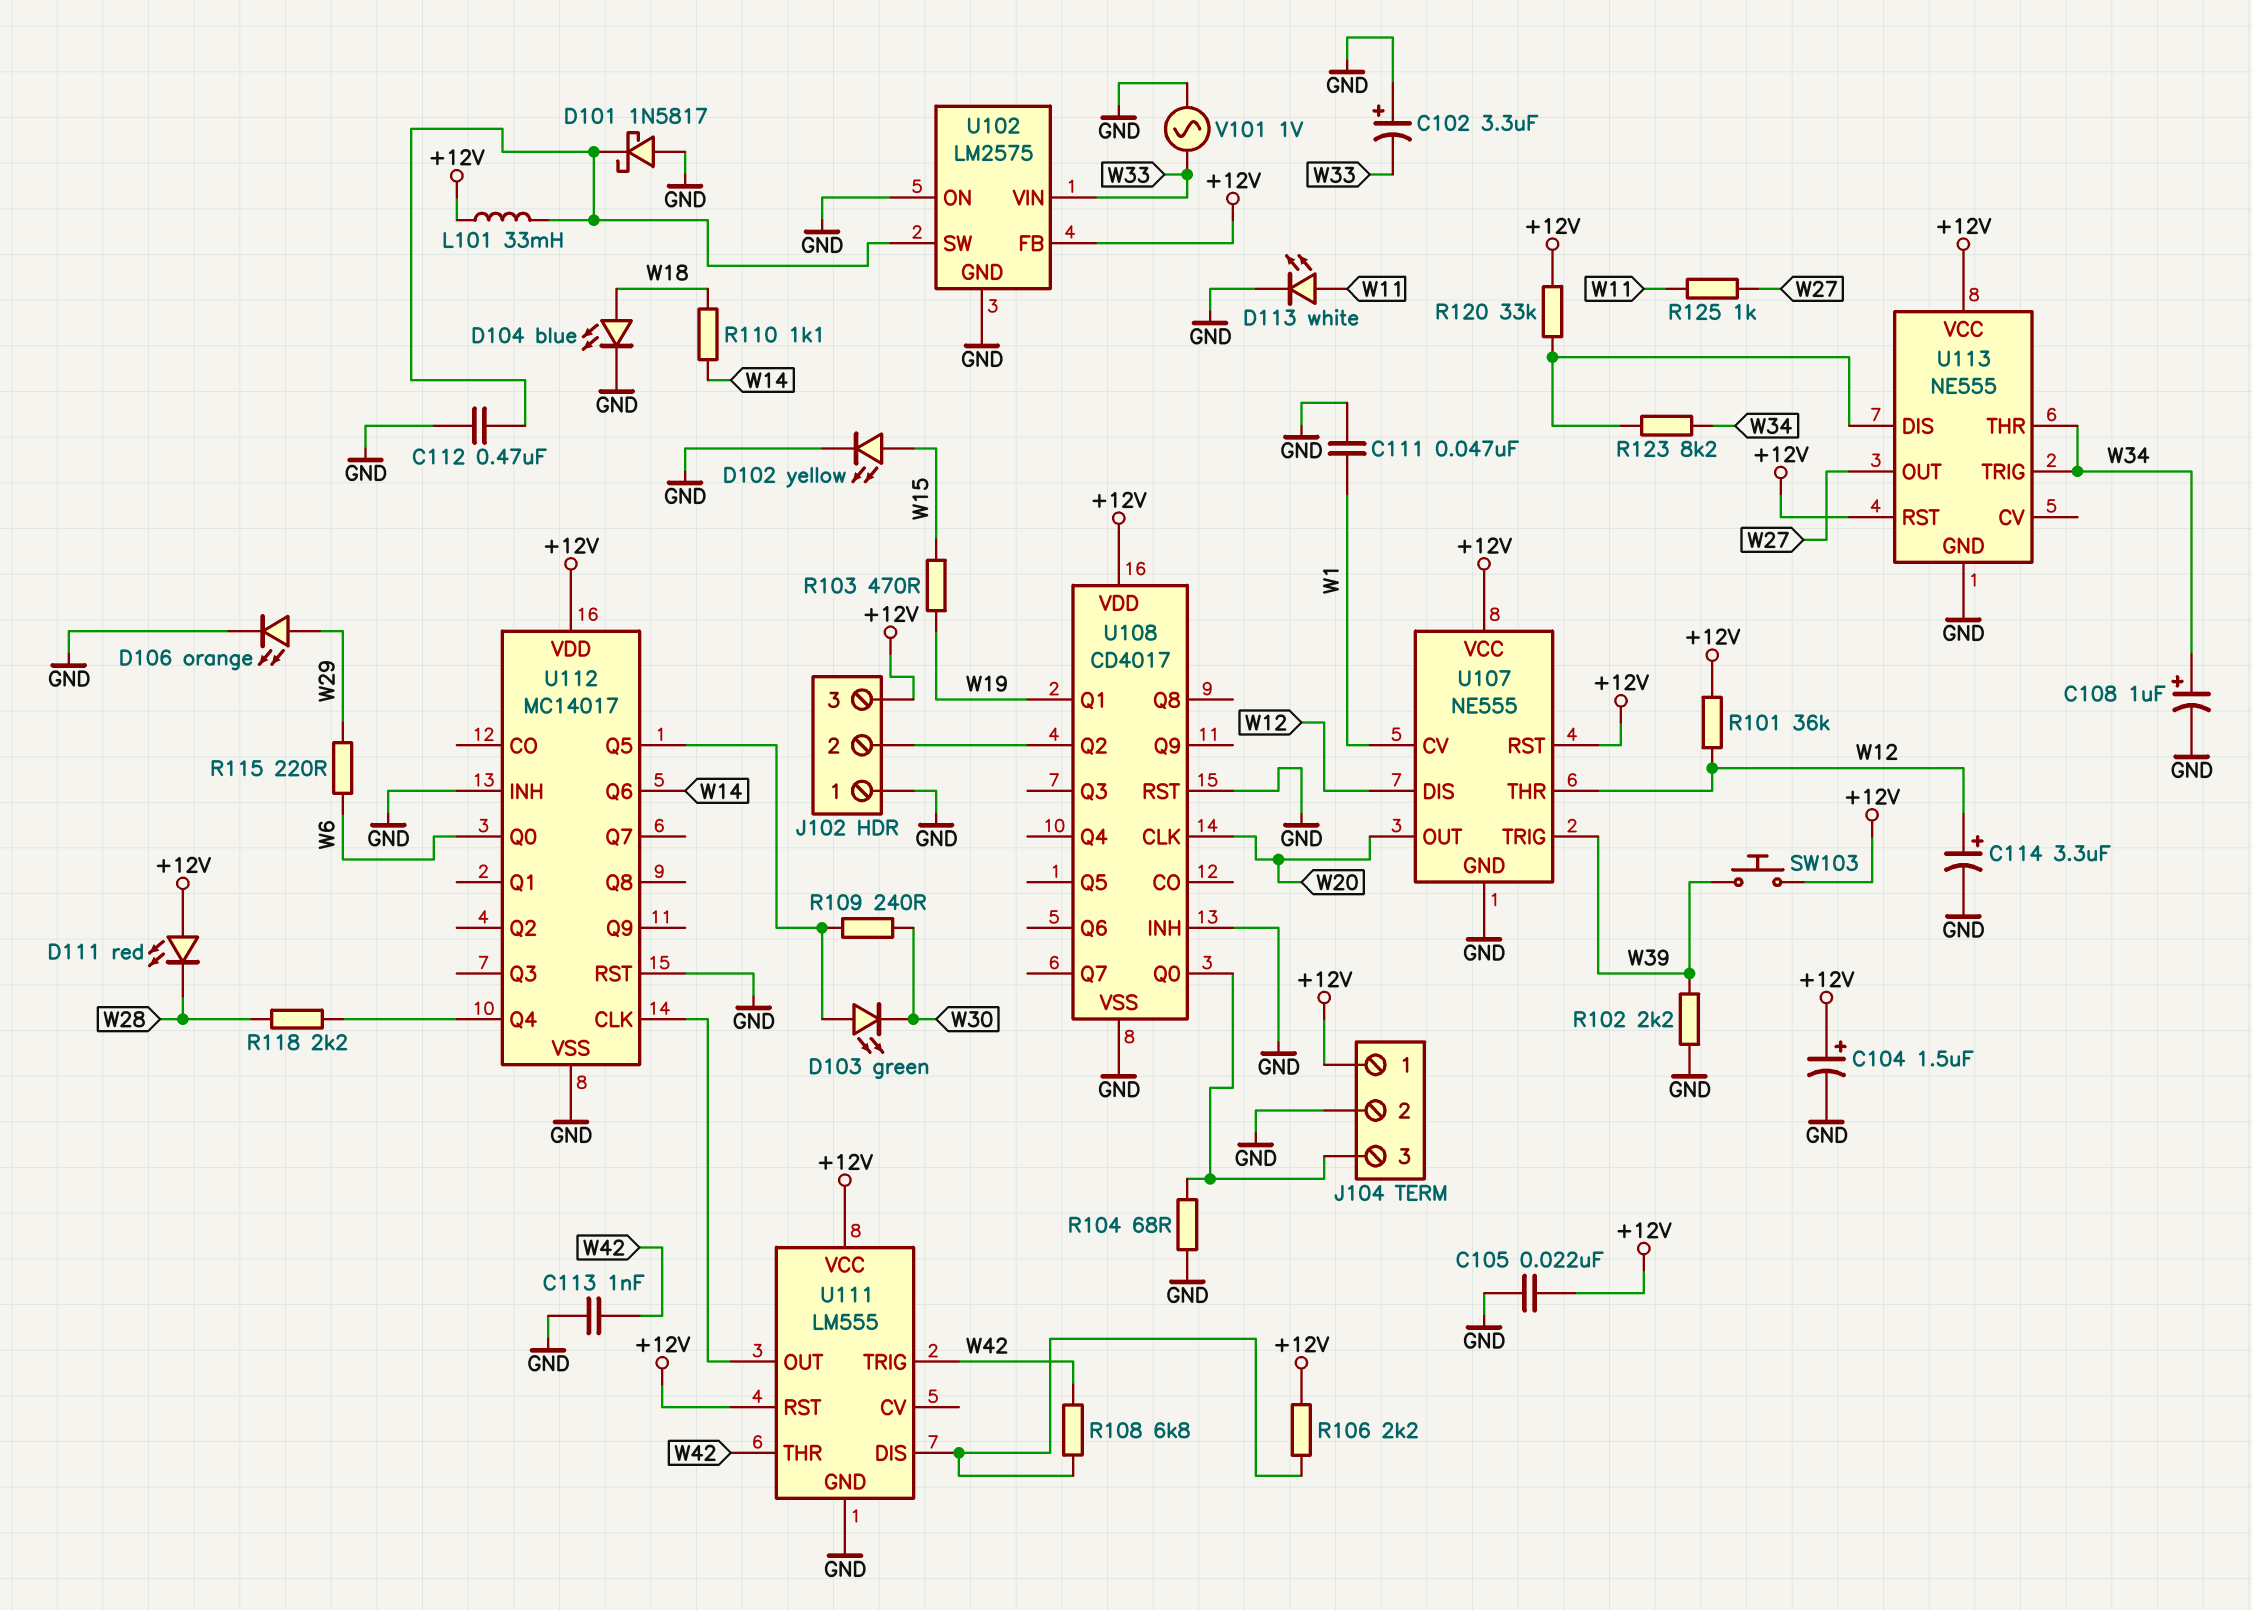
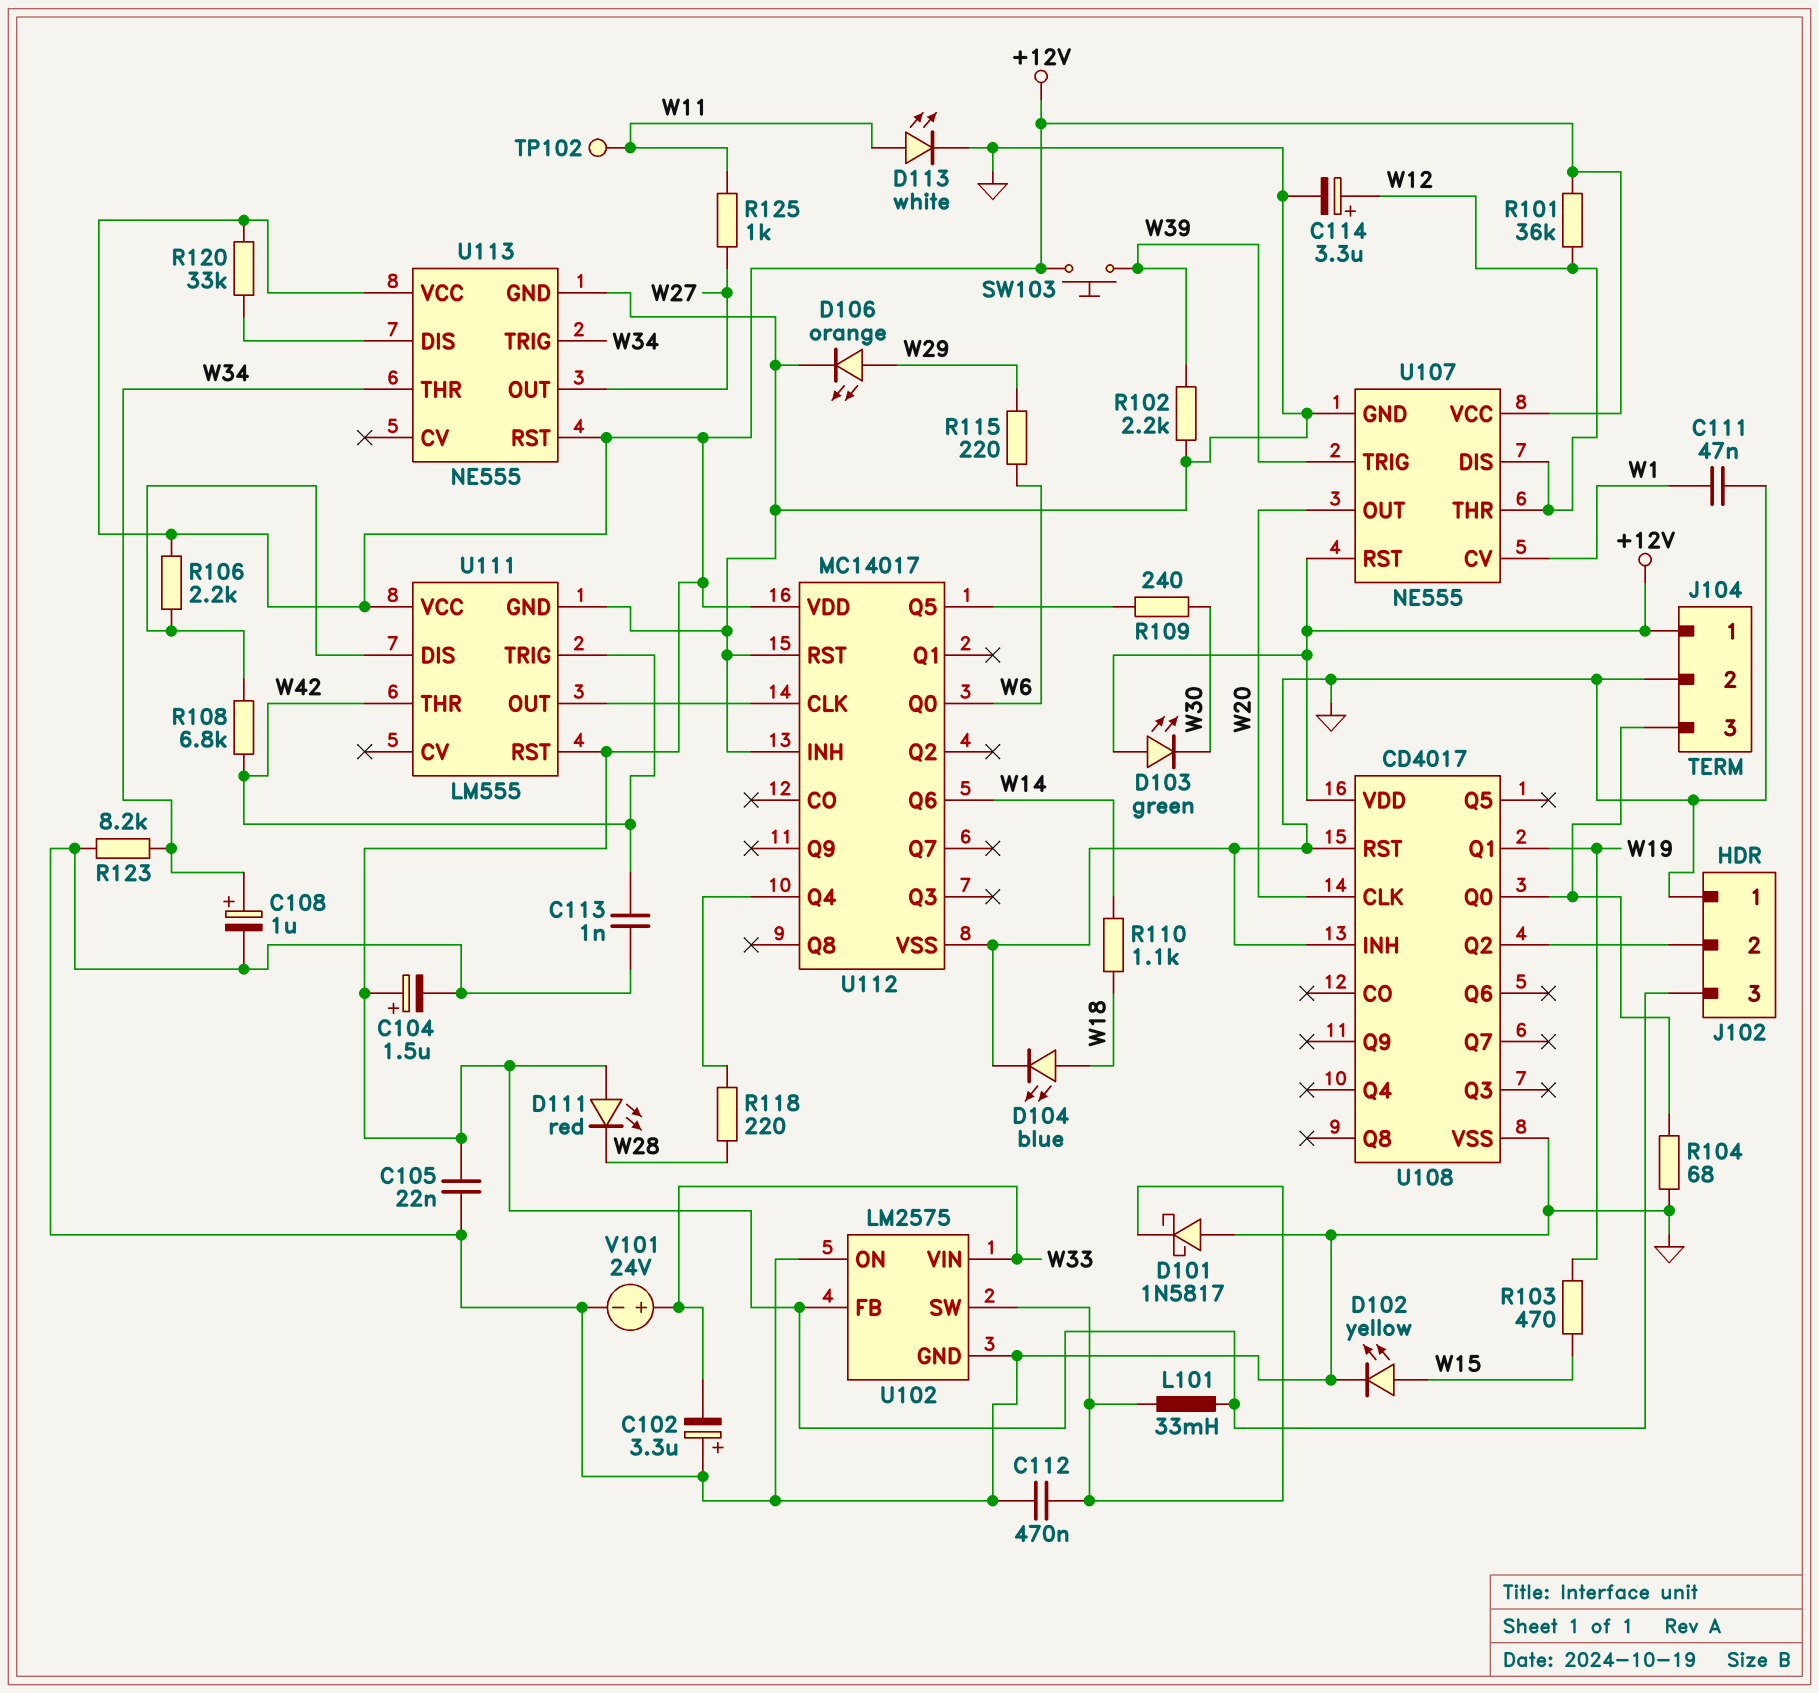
D103: LED green (A U112/Q5, K W30) -> LED green (A +12V, K W30)
R118: 2.2k (U112/Q4, W28) -> 220 (U112/Q4, W28)
R123: 8.2k (U113/DIS, W34) -> 8.2k (GND, W34)
TP102: none -> test point (W11)
V101: AC 1V (GND, W33) -> 24V (plus W33, minus GND)

